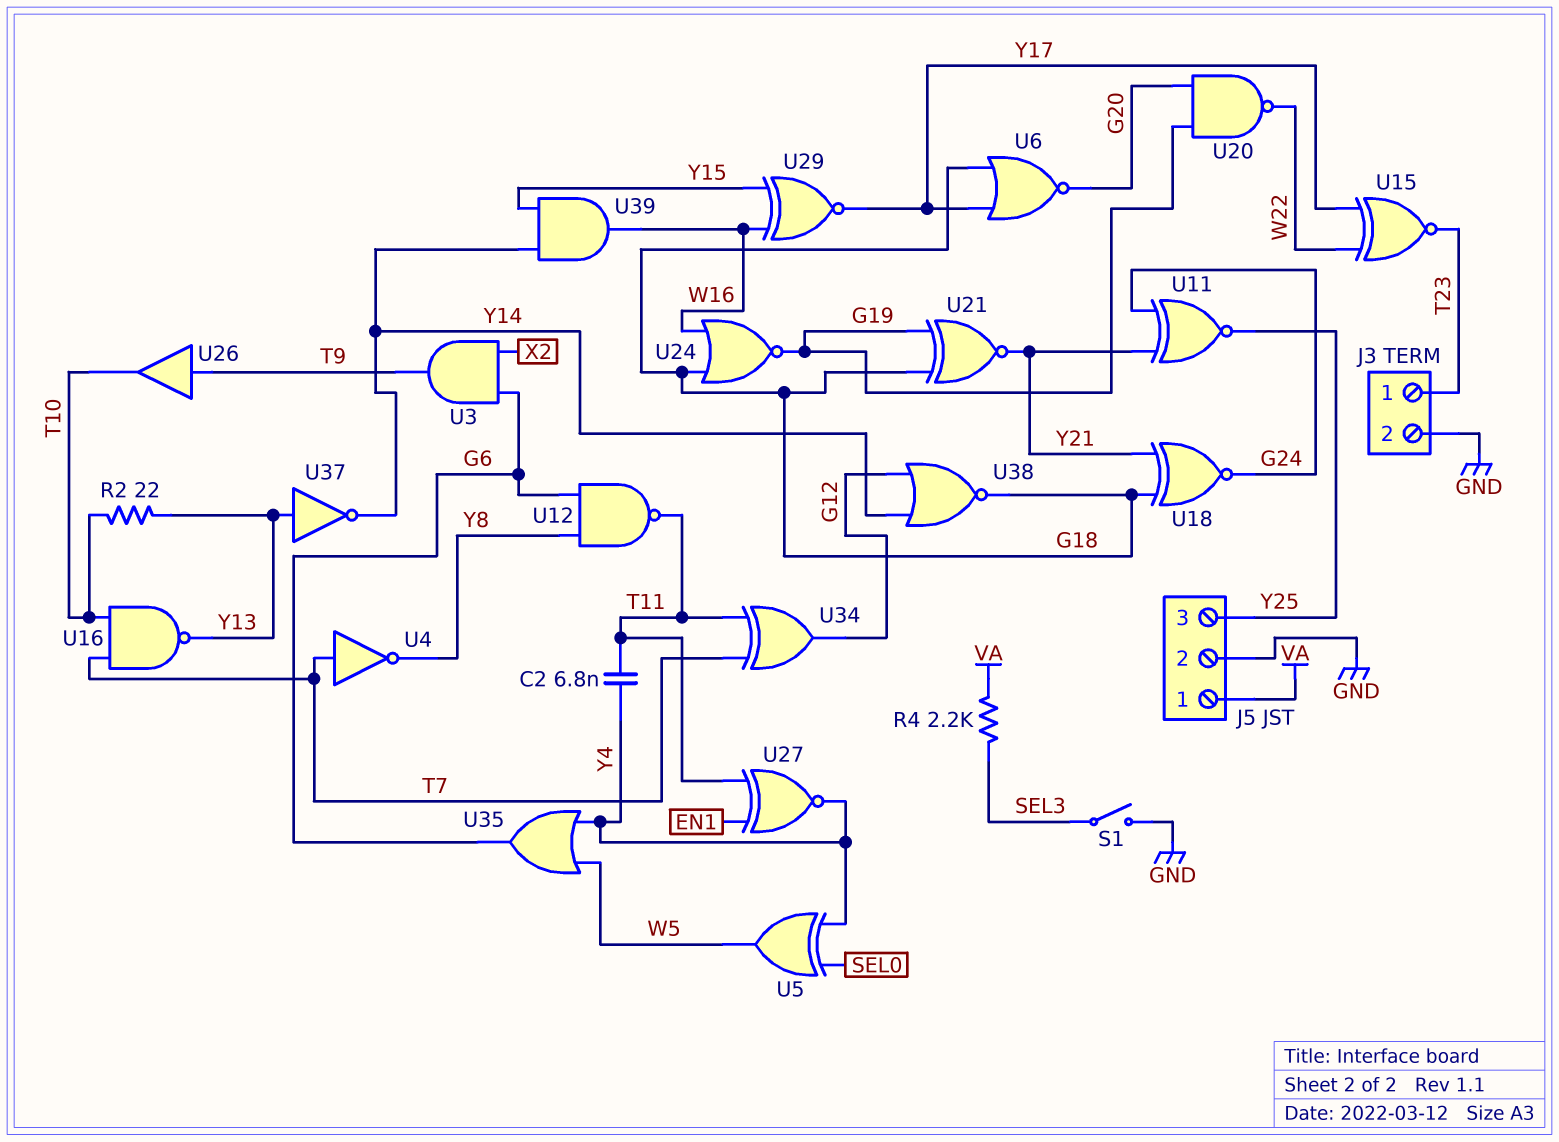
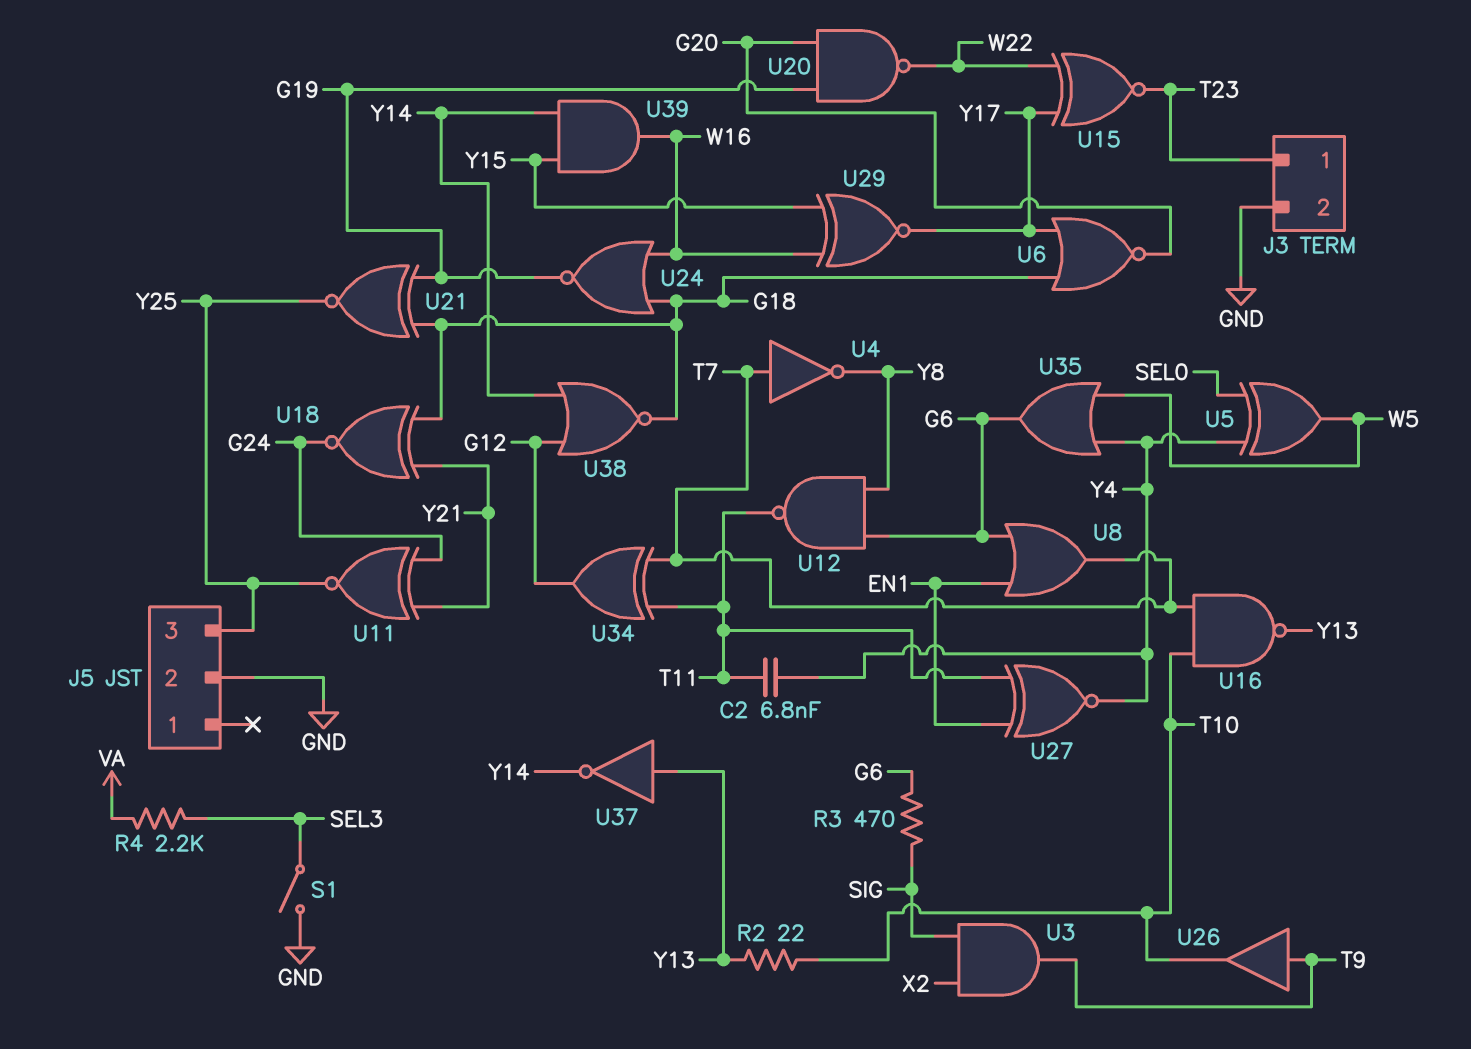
J5 pin 1: VA -> none
R3: none -> 470 (G6, SIG)
U3: AND (in G6, in X2, out T9) -> AND (in SIG, in X2, out T9)
U8: none -> OR (in EN1, in G6, out T7)
U21: XNOR (in G18, in G19, out Y21) -> XNOR (in G18, in G19, out Y25)

